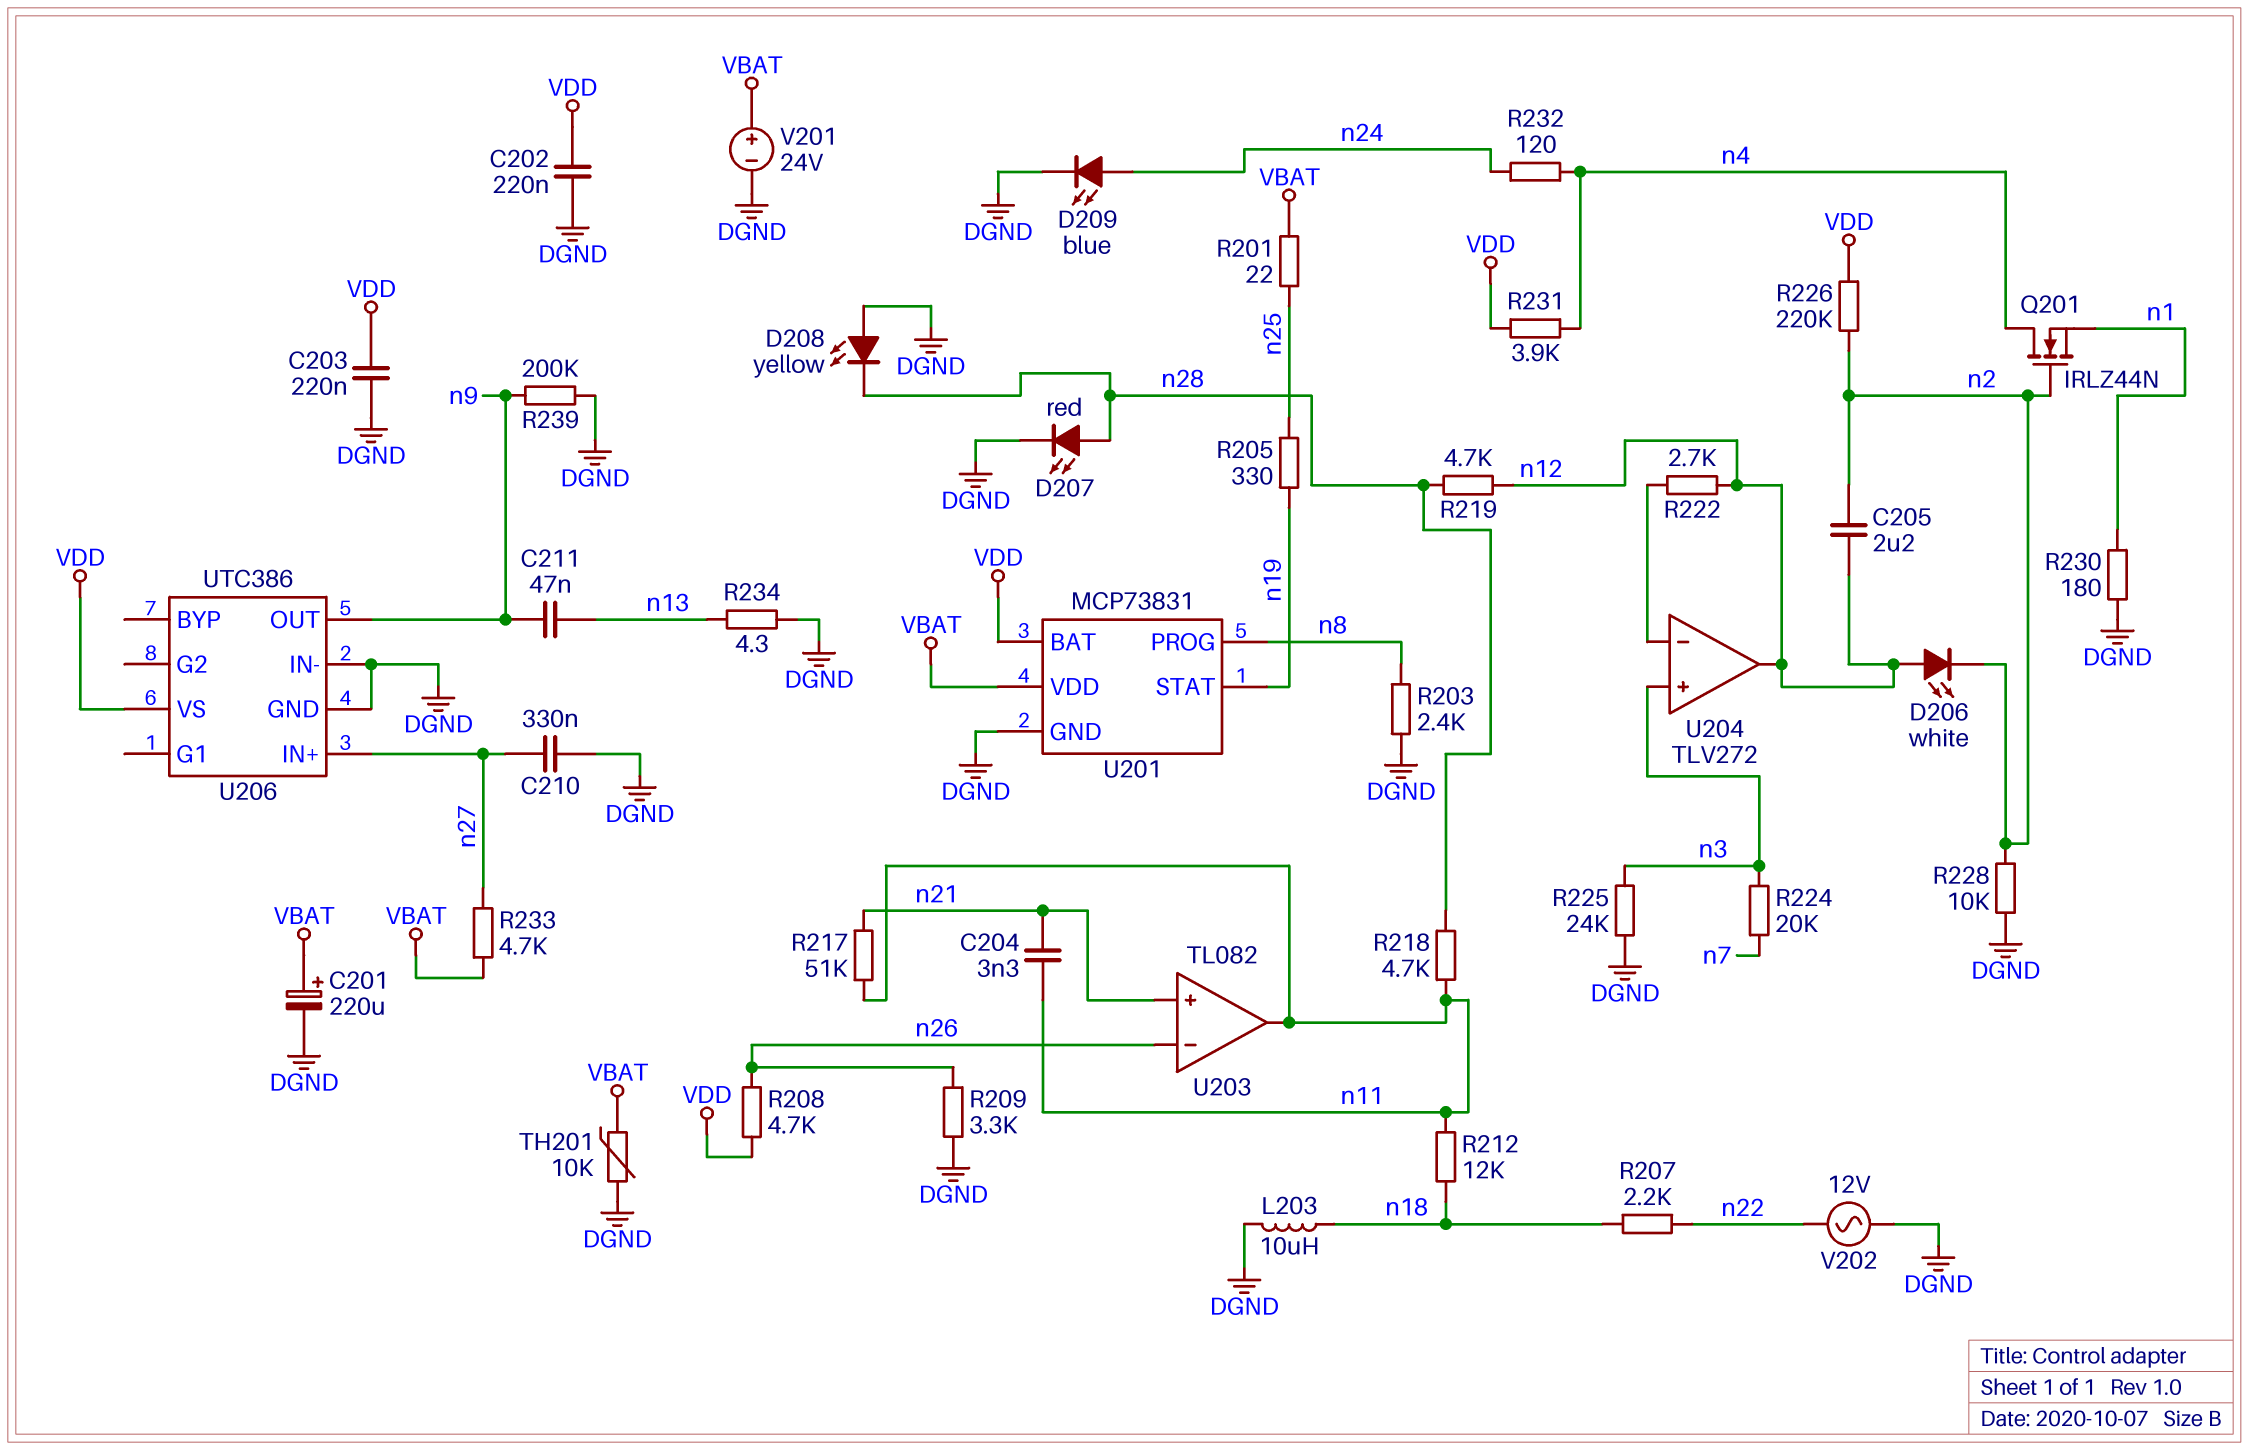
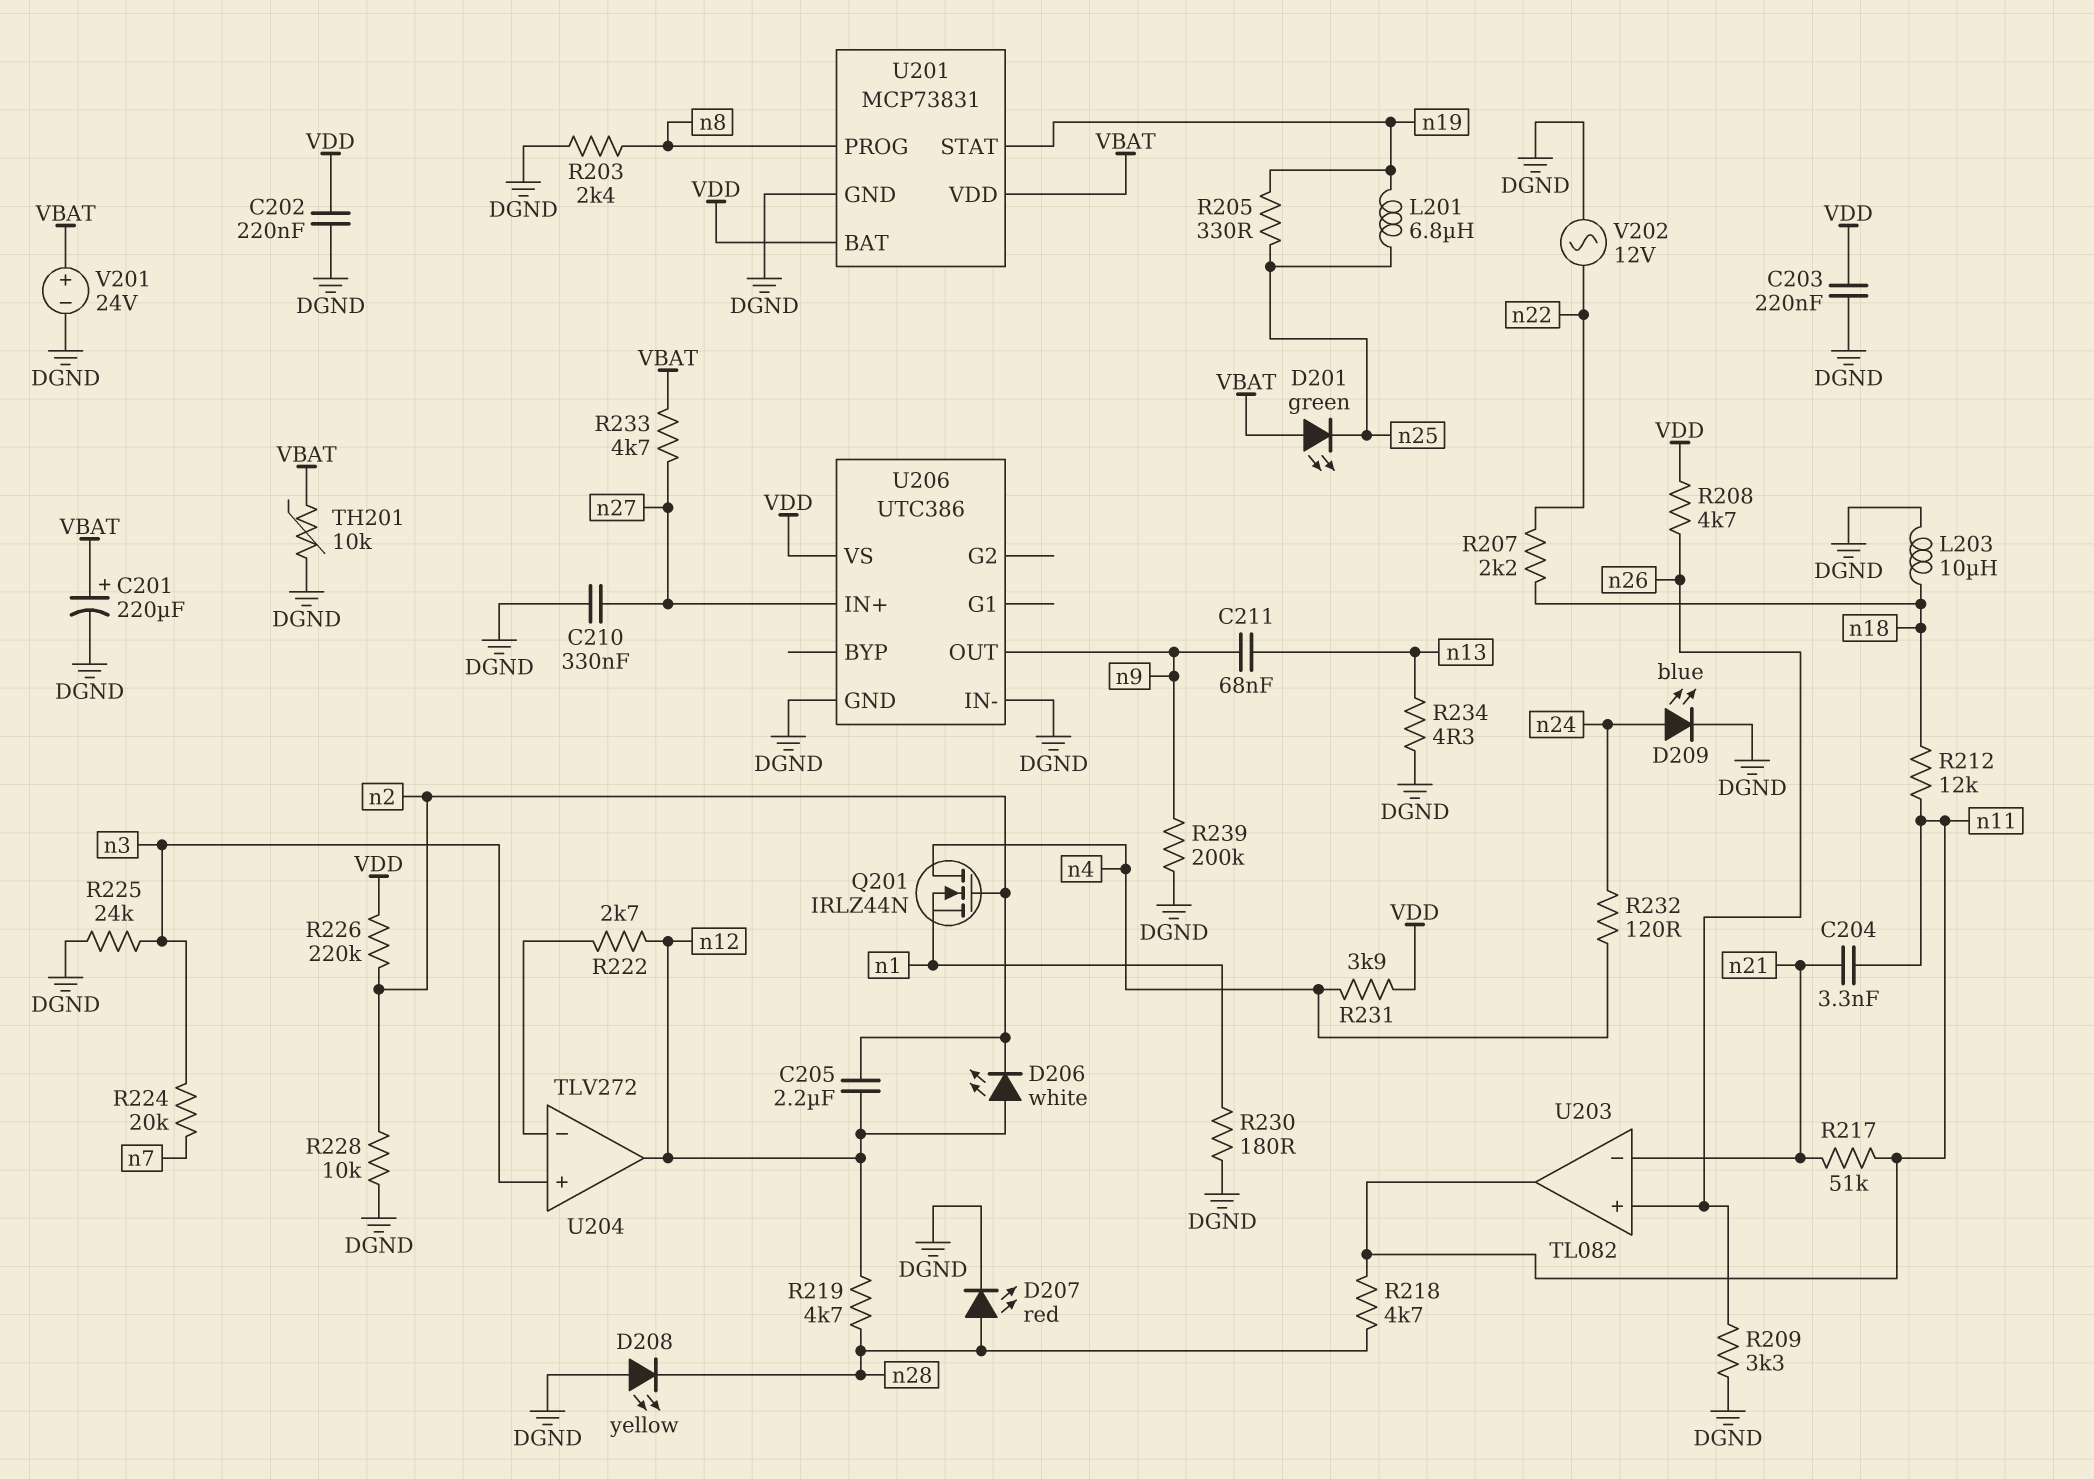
C211: 47nF (n9, n13) -> 68nF (n9, n13)
D201: none -> LED green (A VBAT, K n25)
L201: none -> 6.8uH (n19, n25)
R201: 22 (VBAT, n25) -> none
U203 pin in+: n21 -> n26
U203 pin in-: n26 -> n21

